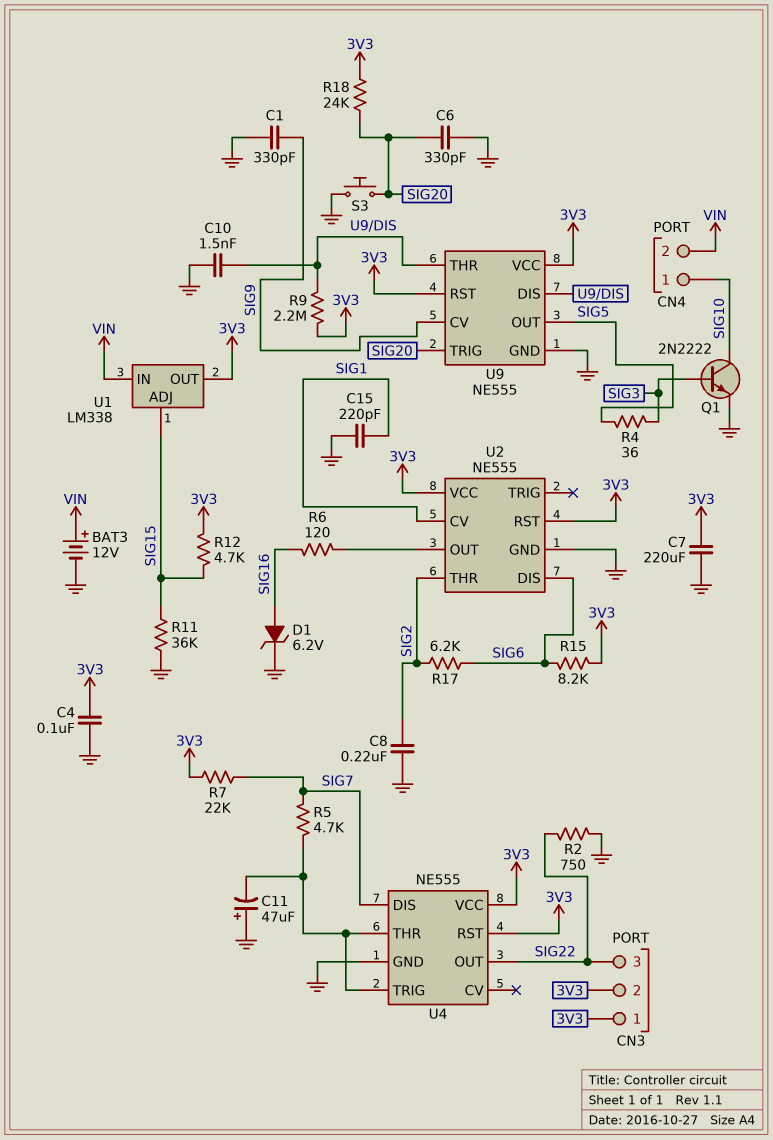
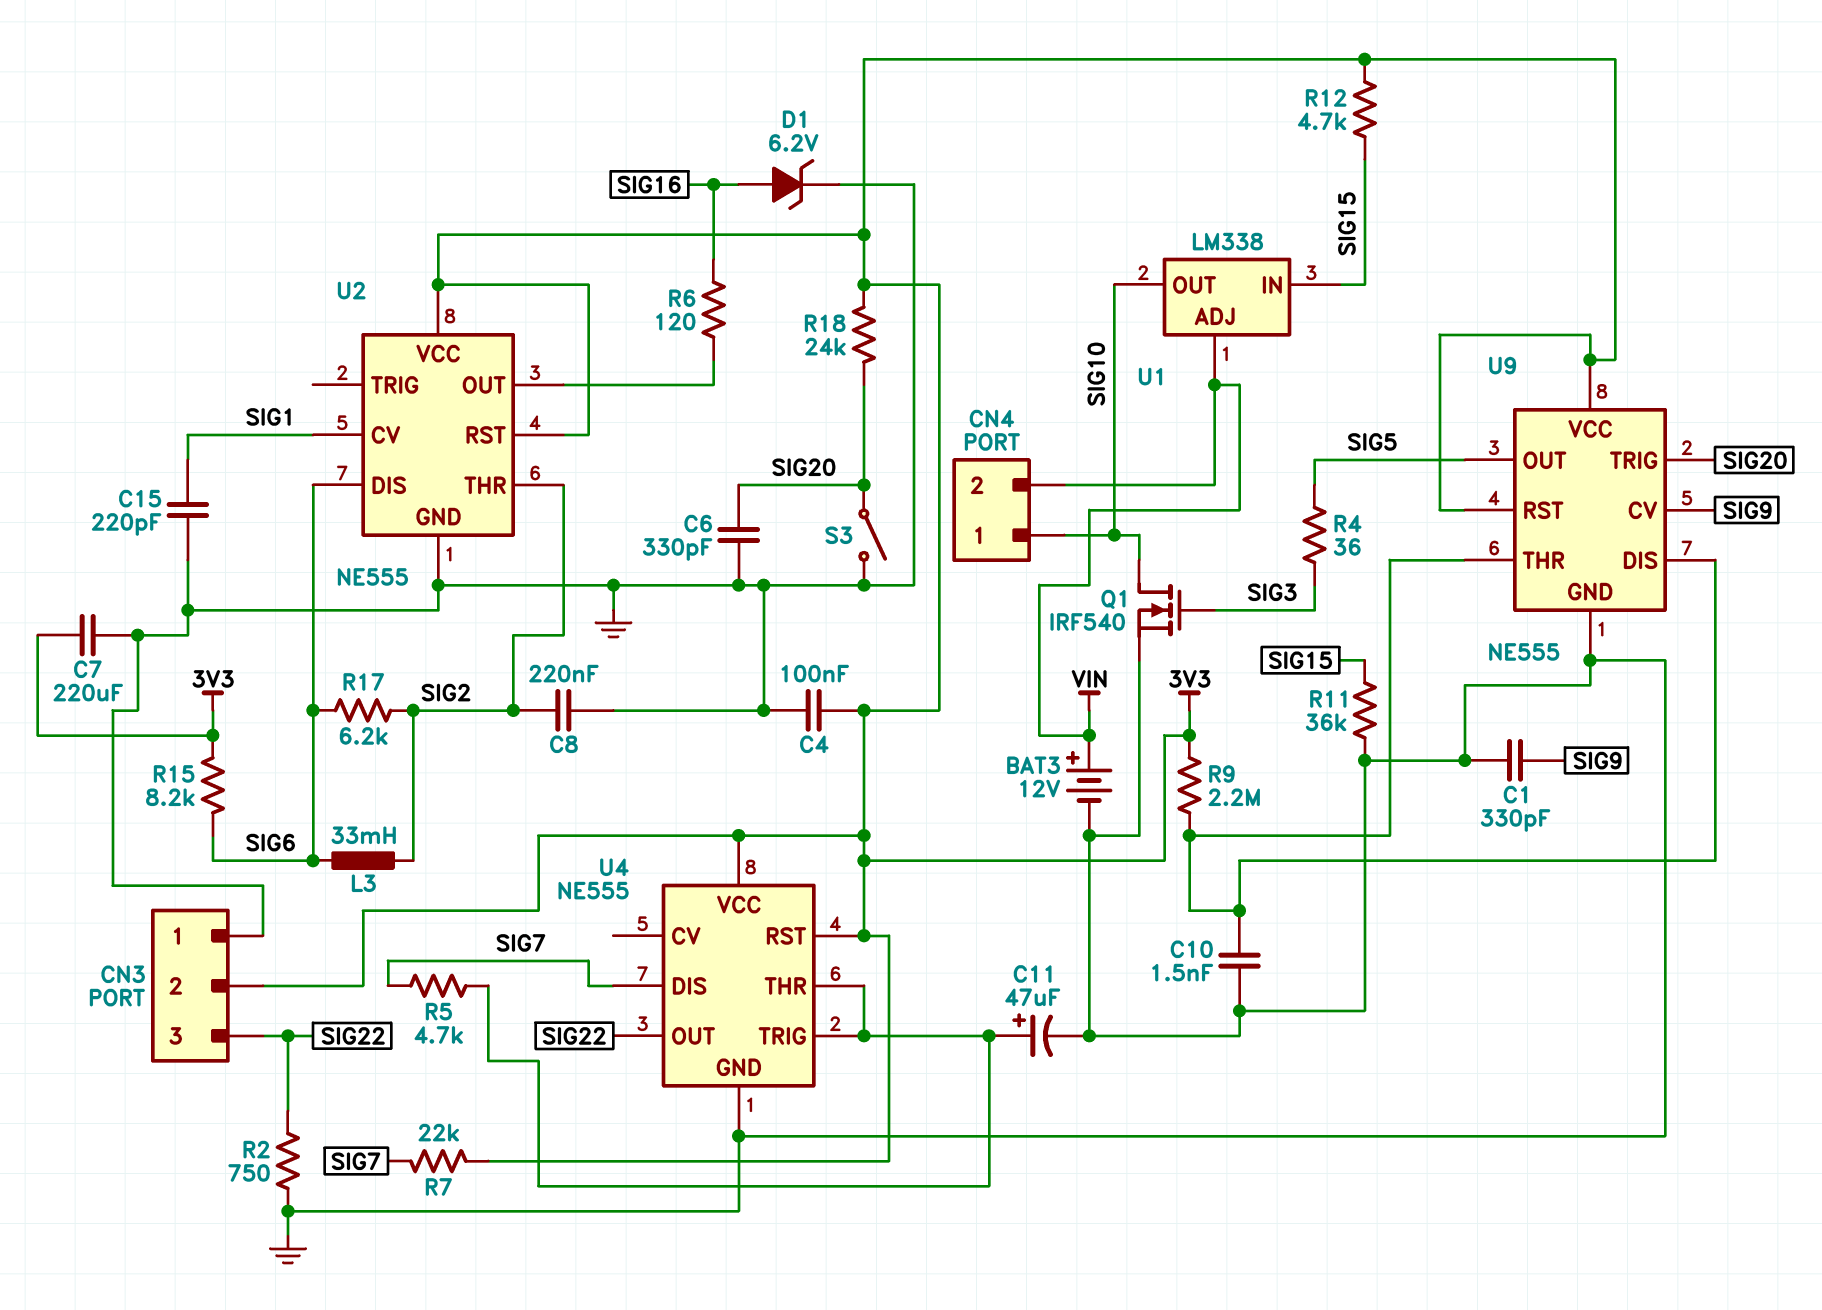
C11: 47uF (plus GND, minus U4/THR) -> 47uF (plus U4/THR, minus GND)
CN3 pin 1: 3V3 -> GND
L3: none -> 33mH (SIG2, SIG6)
Q1: NPN 2N2222 (B SIG3, C SIG10, E GND) -> NMOS IRF540 (G SIG3, D SIG10, S GND)
S3: button (GND, SIG20) -> switch (GND, SIG20)
U1 pin ADJ: SIG15 -> VIN
U1 pin IN: VIN -> SIG15
U1 pin OUT: 3V3 -> SIG10

